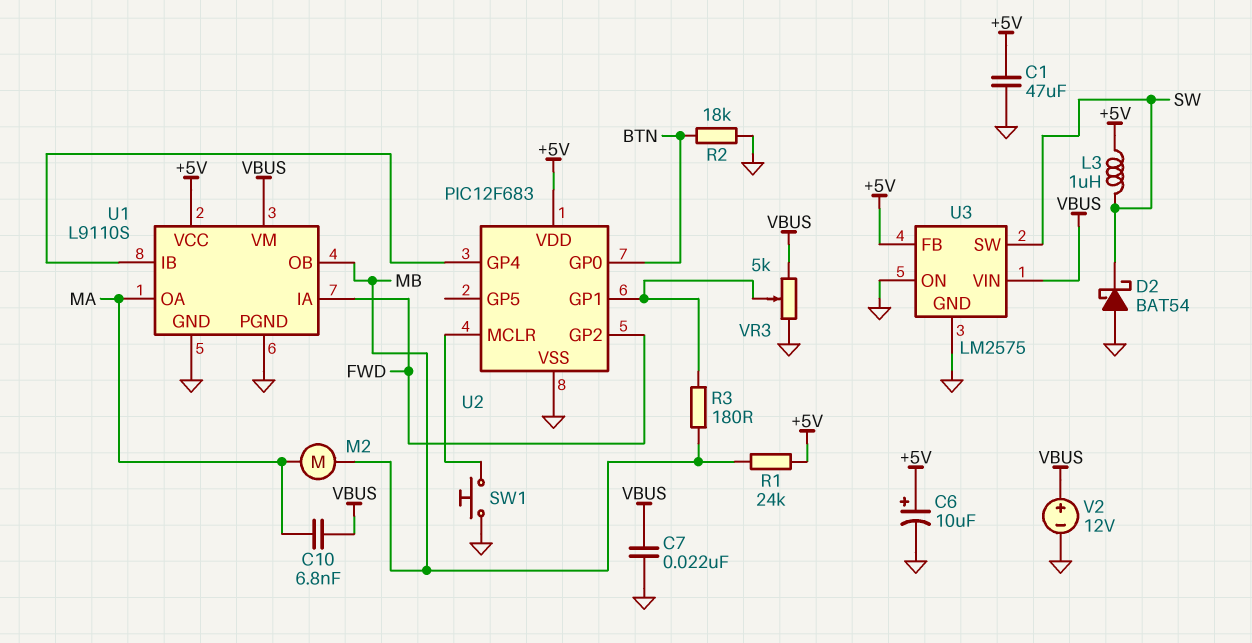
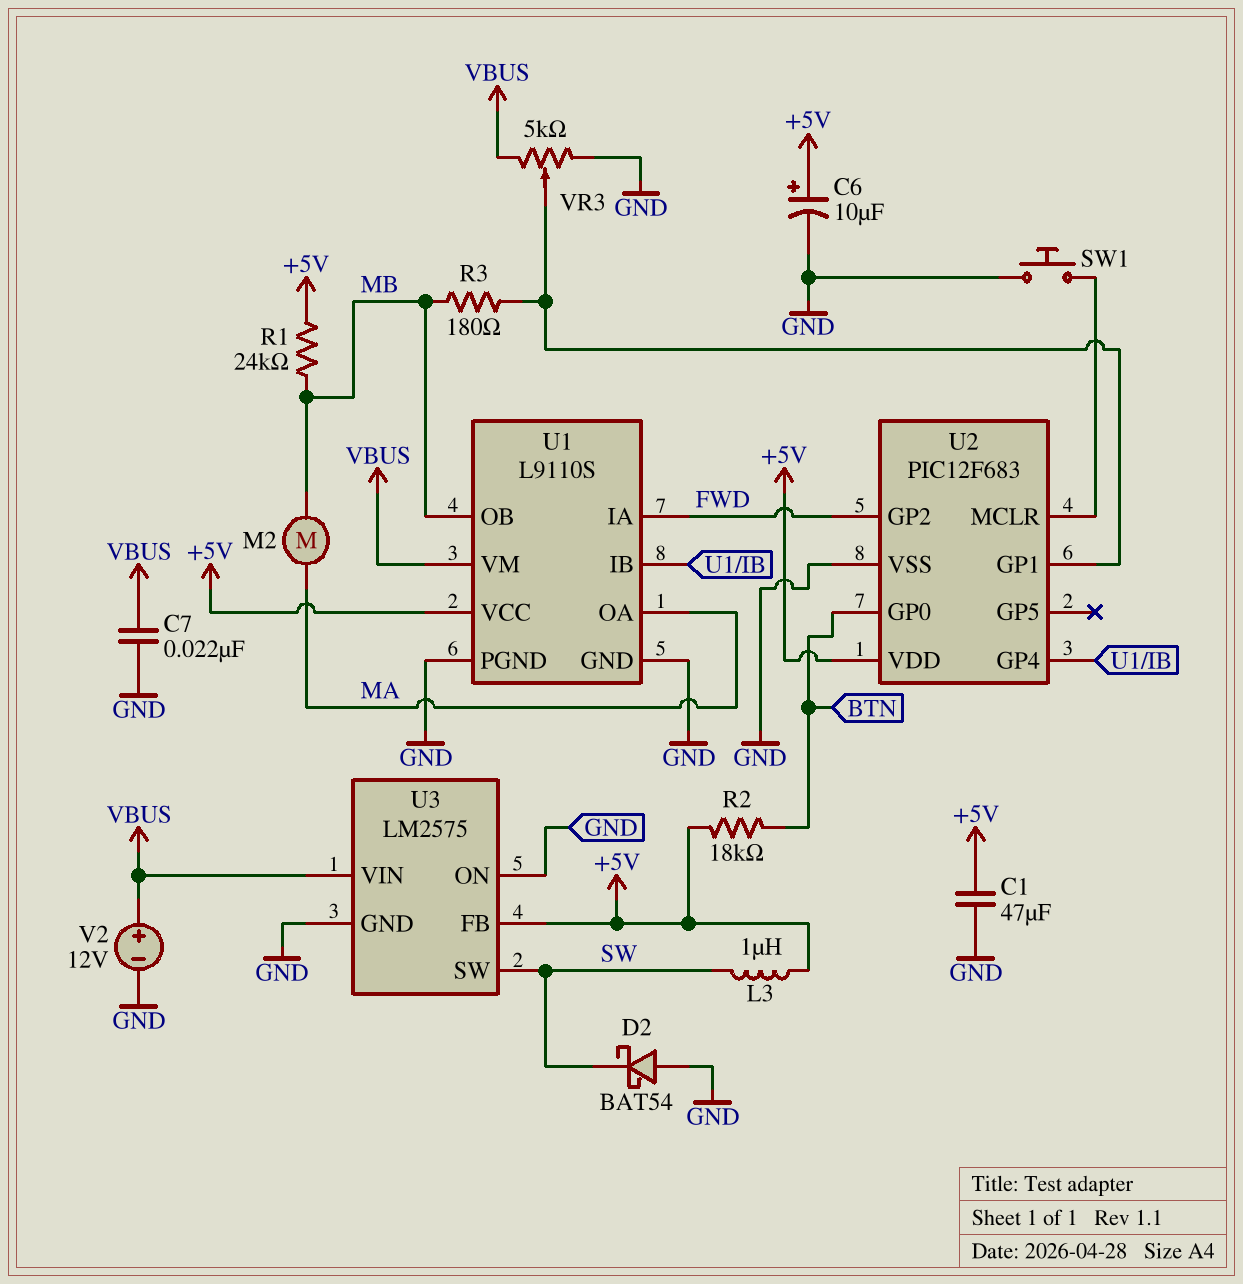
C10: 6.8nF (MA, VBUS) -> none
R2: 18k (BTN, GND) -> 18k (+5V, BTN)

